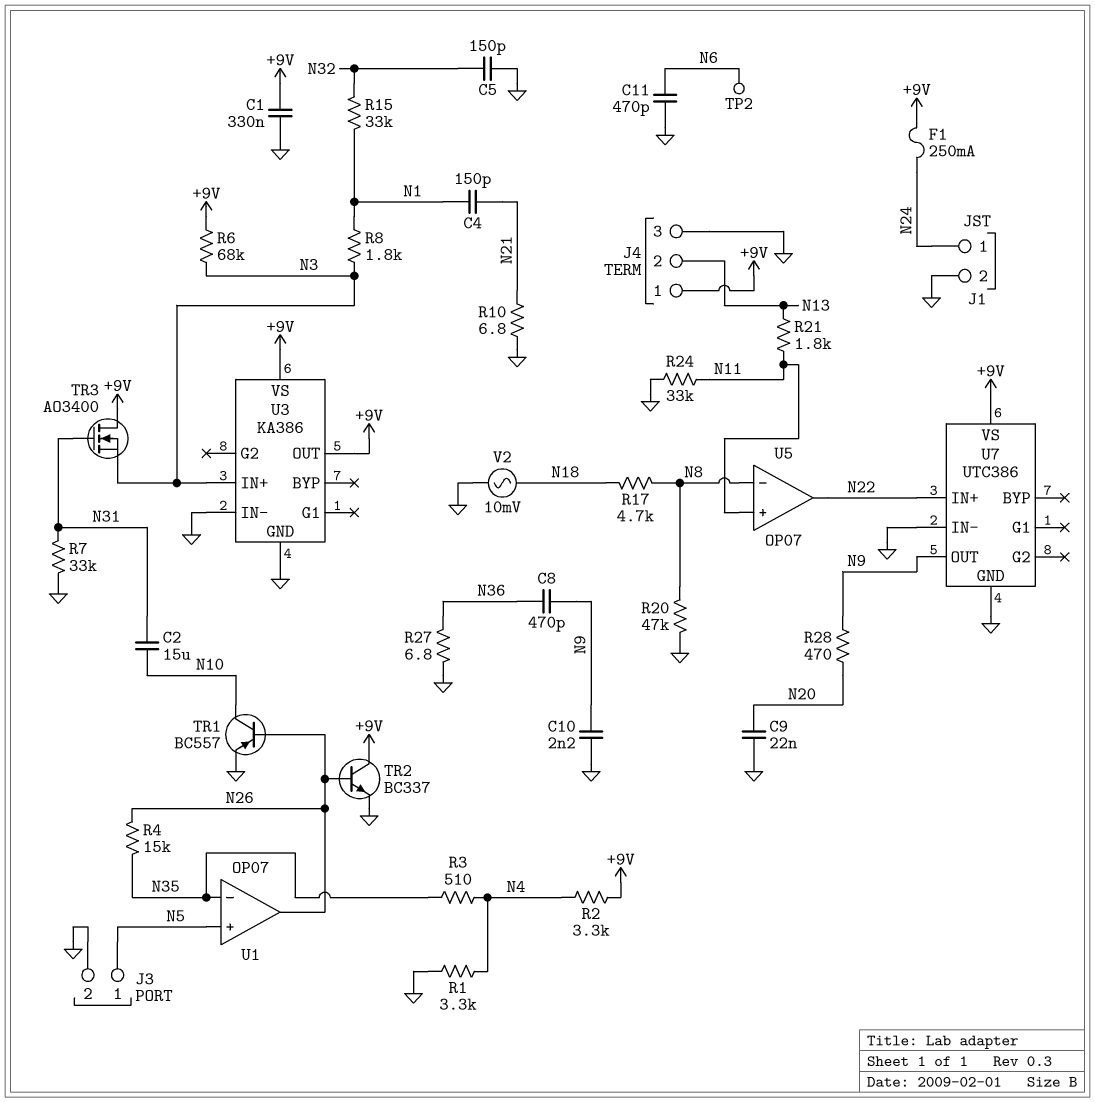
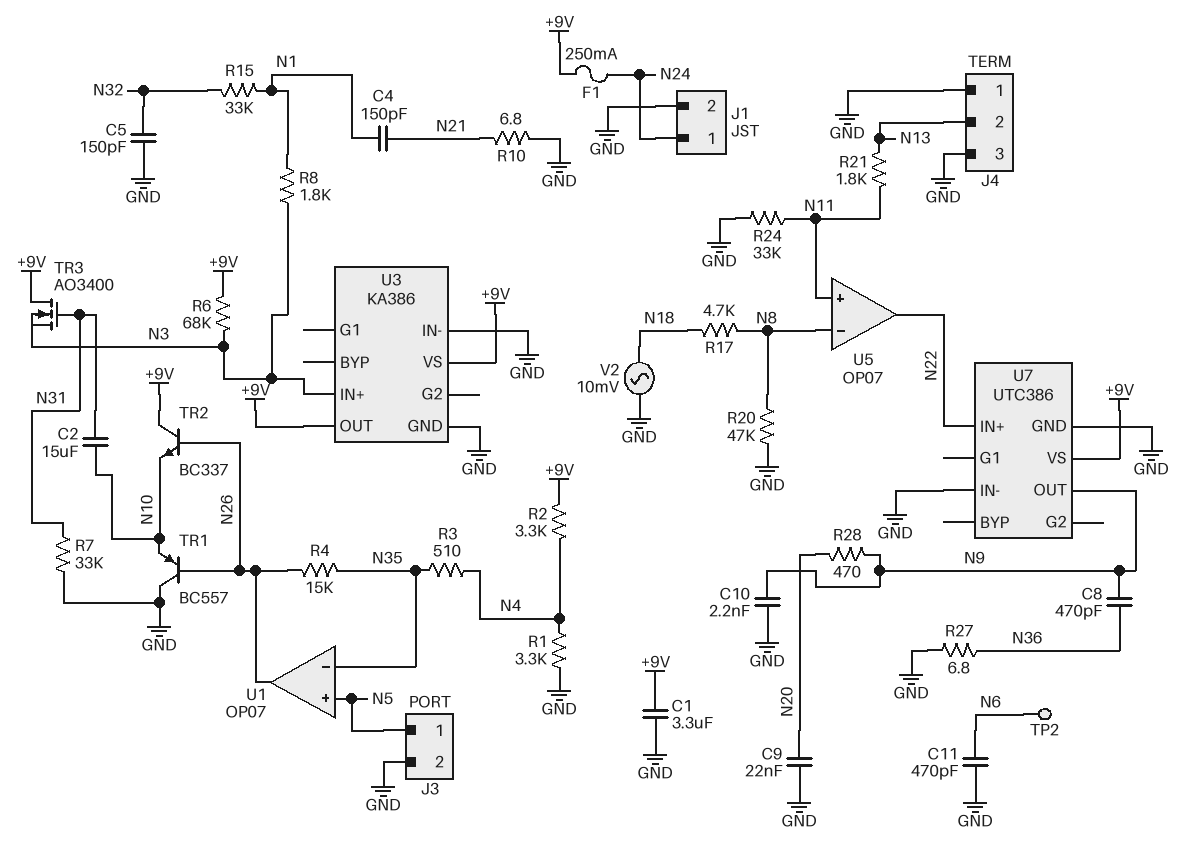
C1: 330nF (+9V, GND) -> 3.3uF (+9V, GND)
J4 pin 1: +9V -> GND
TR1: PNP BC557 (B N26, C N10, E GND) -> PNP BC557 (B N26, C GND, E N10)
TR2: NPN BC337 (B N26, C +9V, E GND) -> NPN BC337 (B N26, C +9V, E N10)

